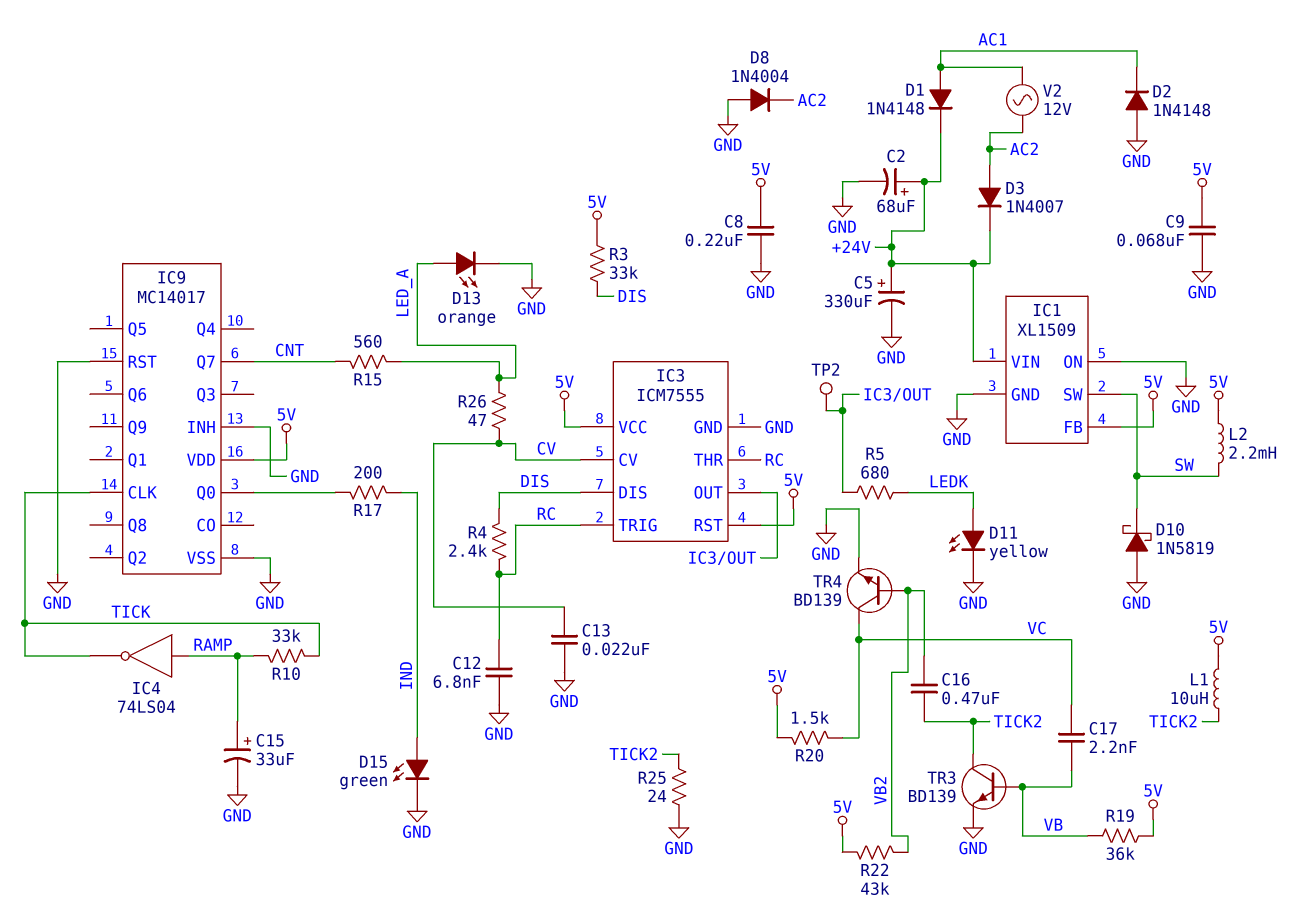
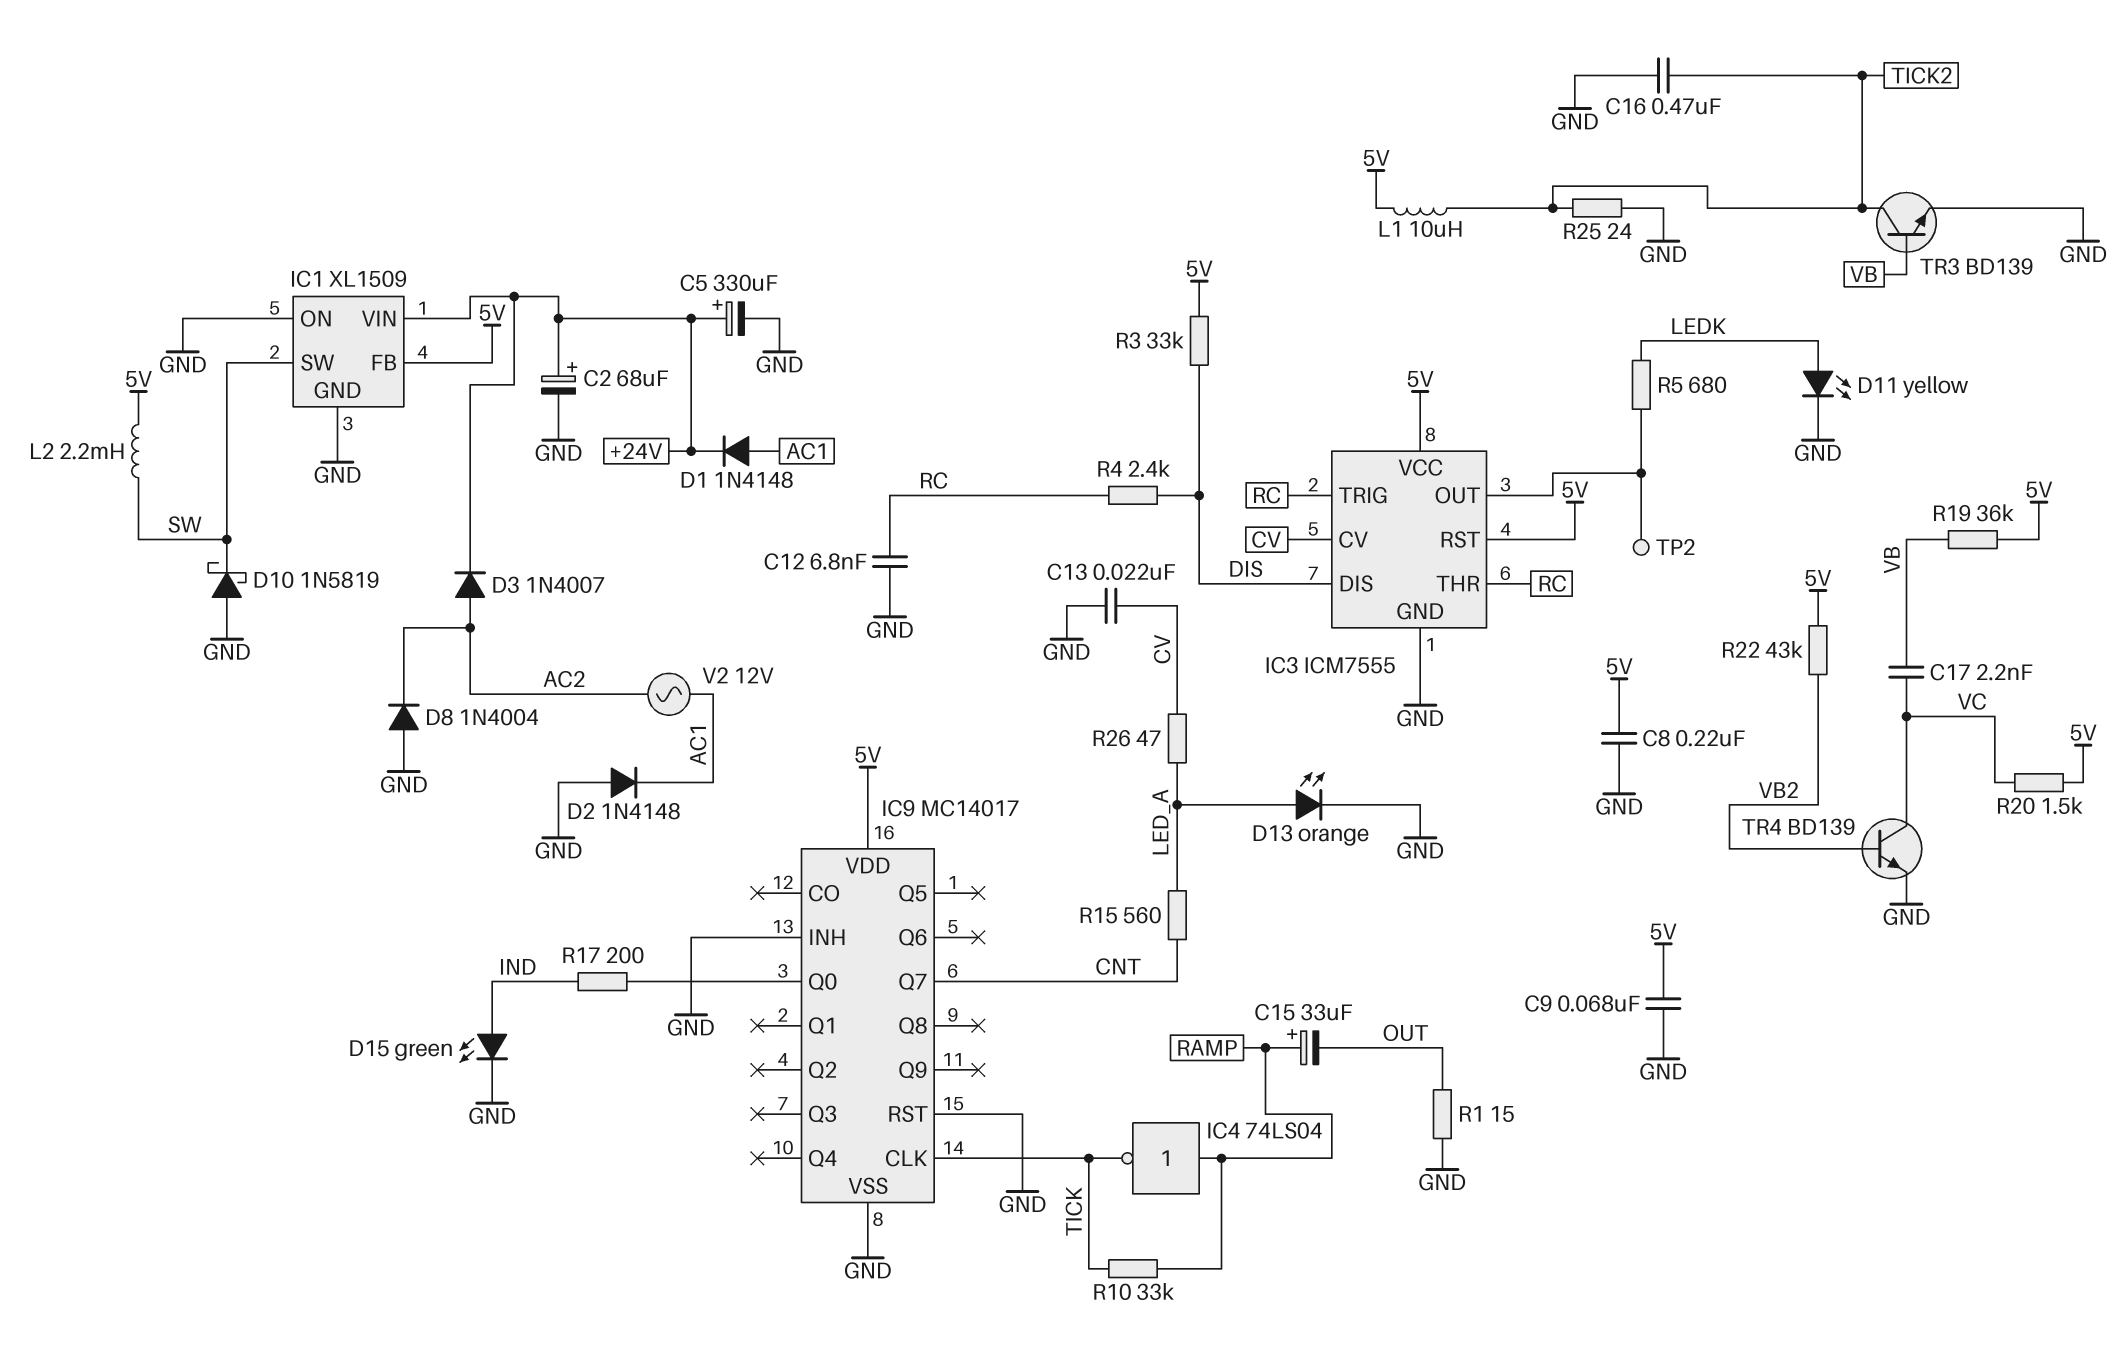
C15: 33uF (plus RAMP, minus GND) -> 33uF (plus RAMP, minus OUT)
C16: 470nF (TICK2, VB2) -> 470nF (GND, TICK2)
R1: none -> 15 (GND, OUT)

